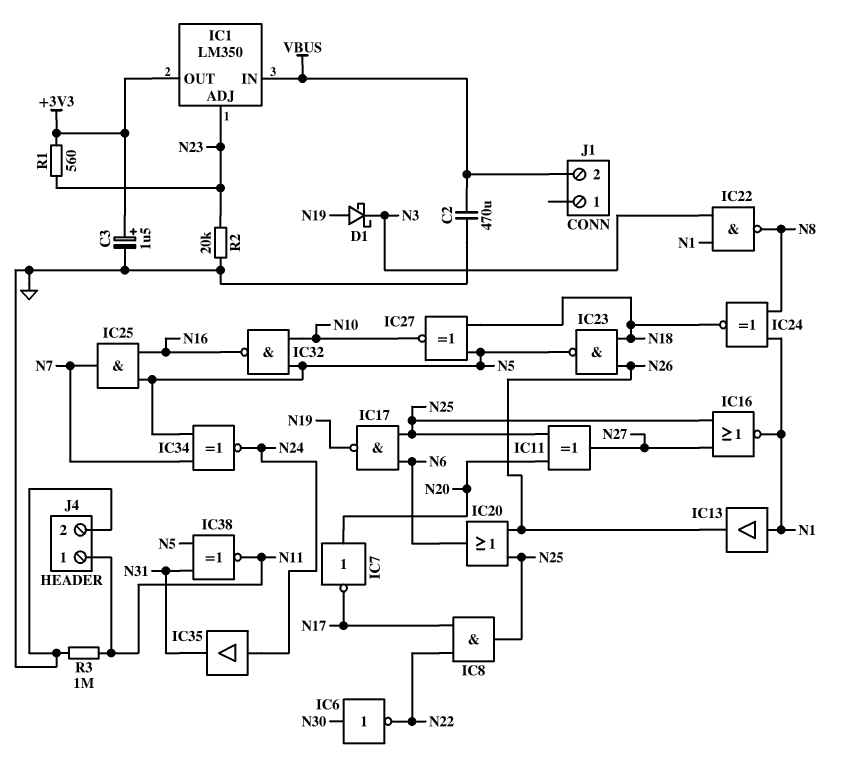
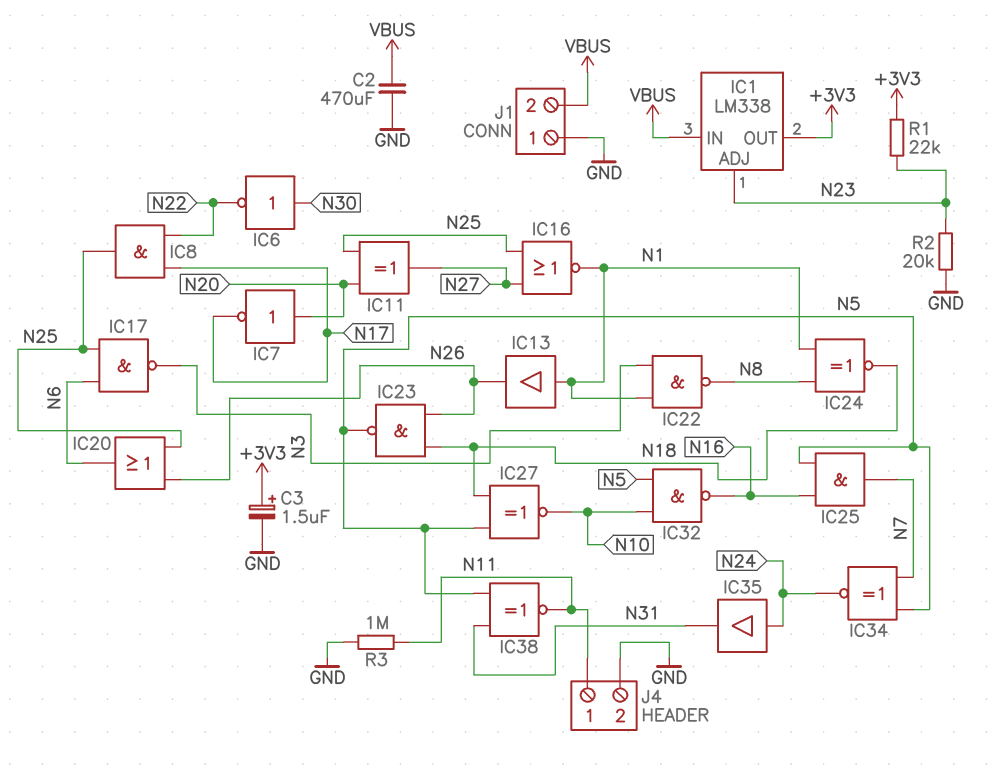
D1: schottky (A N19, K N3) -> none
IC1: LM350 -> LM338
IC17: NAND (in N6, in N25, out N19) -> NAND (in N6, in N25, out N3)
J1 pin 1: none -> GND
R1: 560 (+3V3, N23) -> 22k (+3V3, N23)

